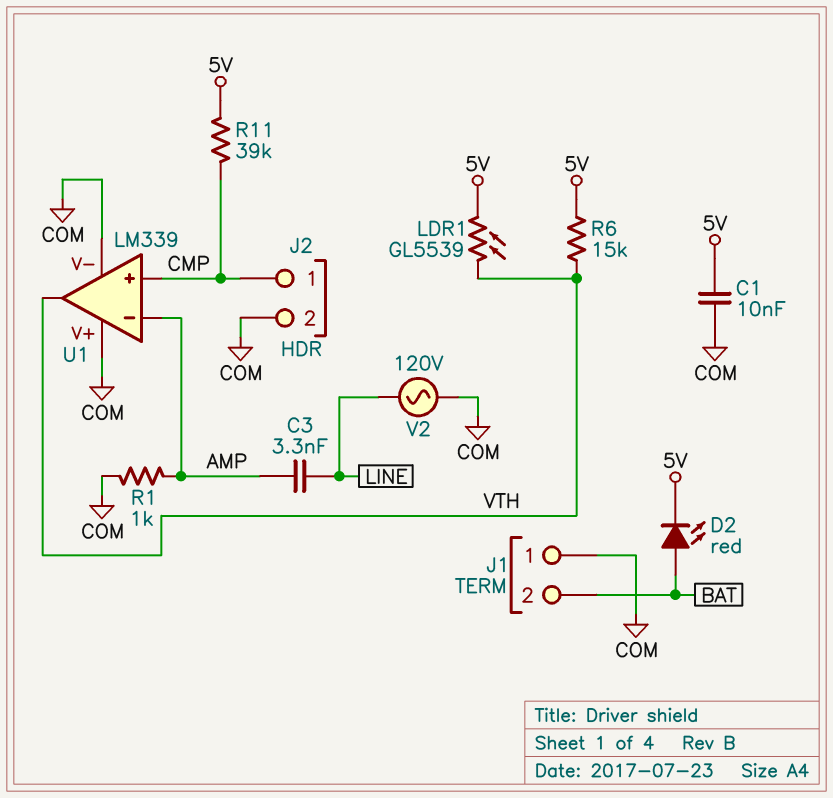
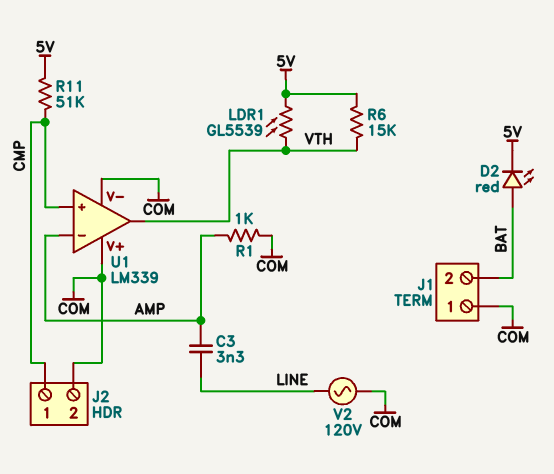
C1: 10nF (5V, COM) -> none
R11: 39k (5V, CMP) -> 51k (5V, CMP)

